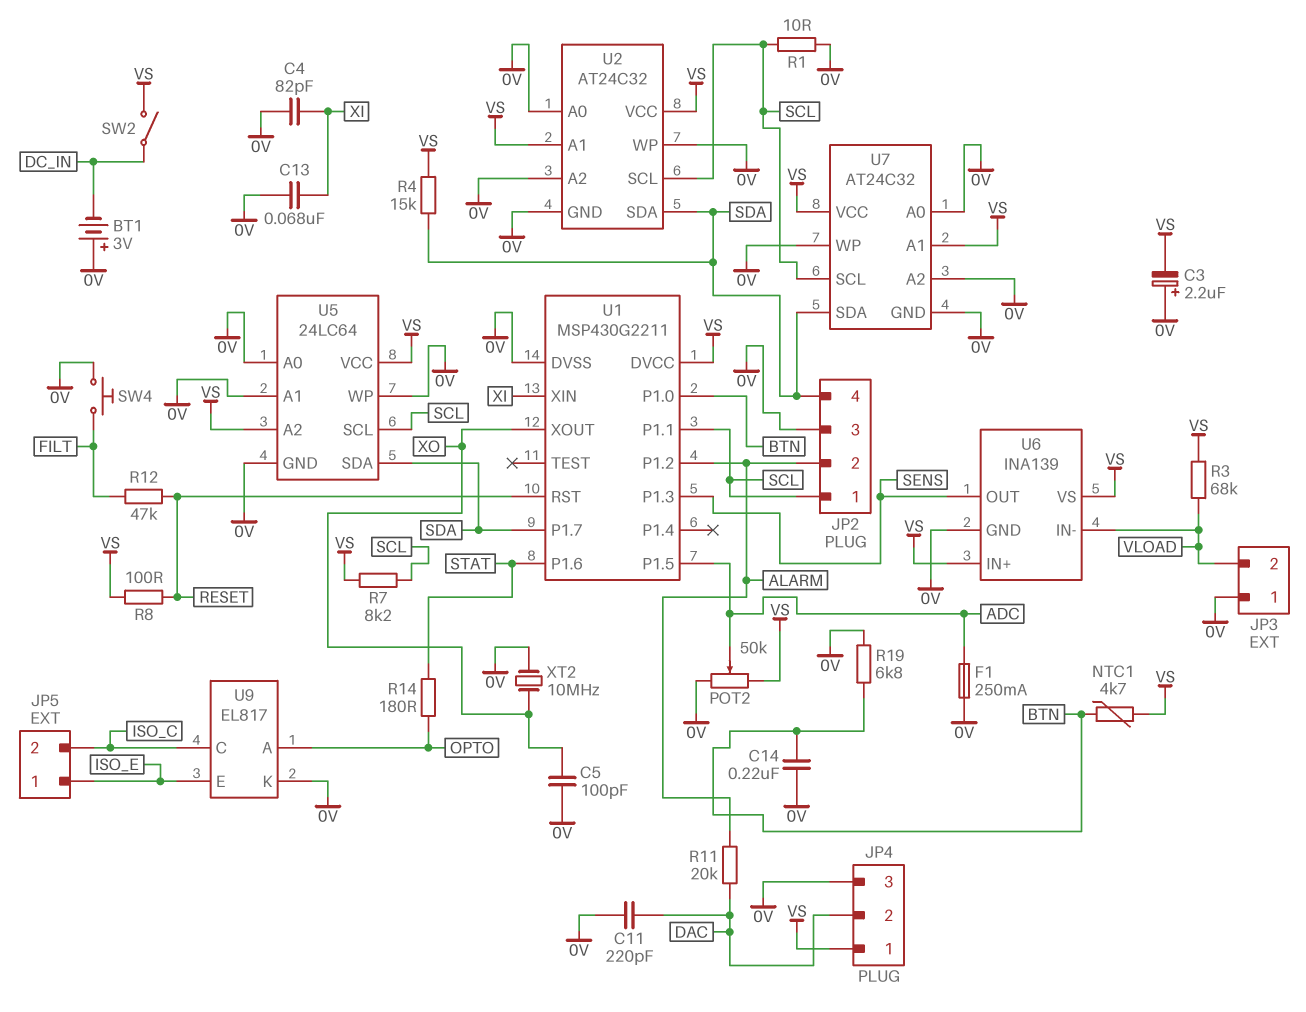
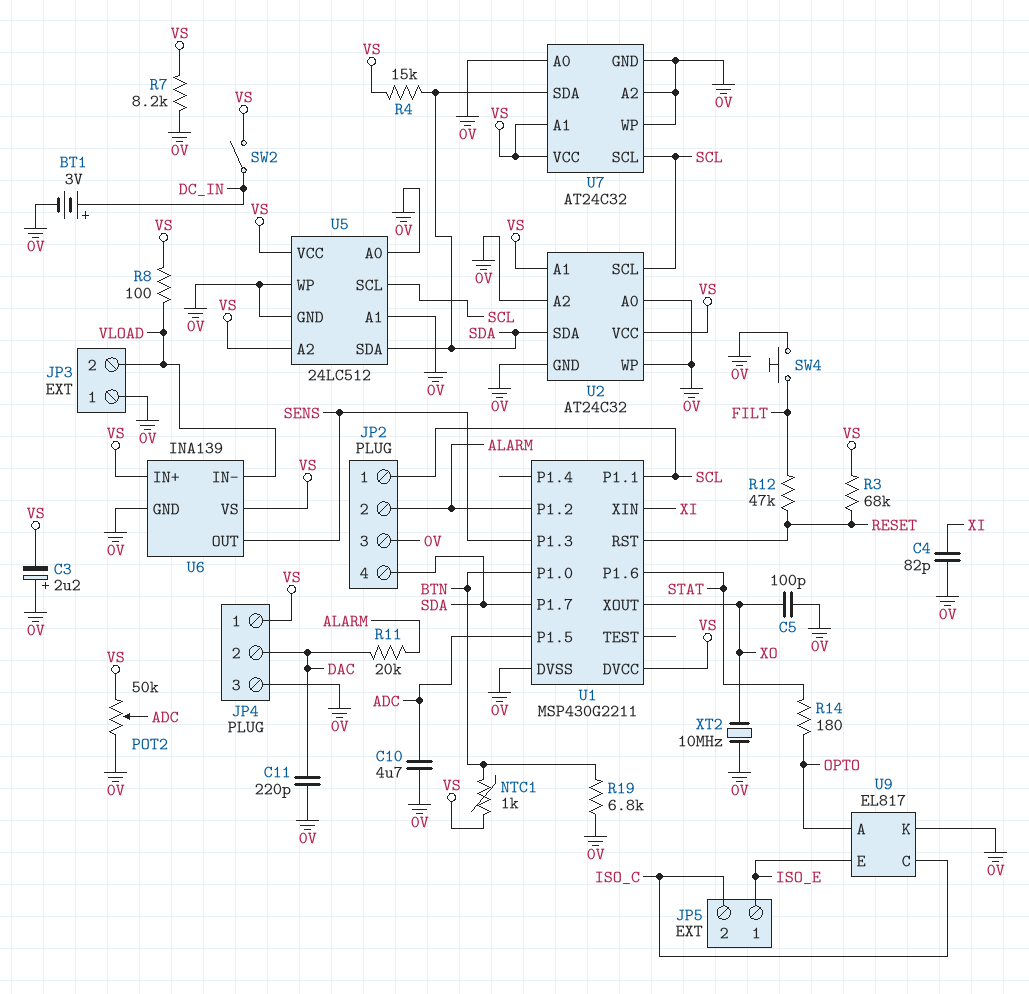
BT1: 3V (plus 0V, minus DC_IN) -> 3V (plus DC_IN, minus 0V)
C10: none -> 4.7uF (0V, ADC)
C13: 68nF (0V, XI) -> none
C14: 220nF (0V, BTN) -> none
F1: 250mA (0V, ADC) -> none
NTC1: 4.7k (BTN, VS) -> 1k (BTN, VS)
R1: 10 (0V, SCL) -> none
R3: 68k (VLOAD, VS) -> 68k (RESET, VS)
R7: 8.2k (SCL, VS) -> 8.2k (0V, VS)
R8: 100 (RESET, VS) -> 100 (VLOAD, VS)
U5: 24LC64 -> 24LC512

